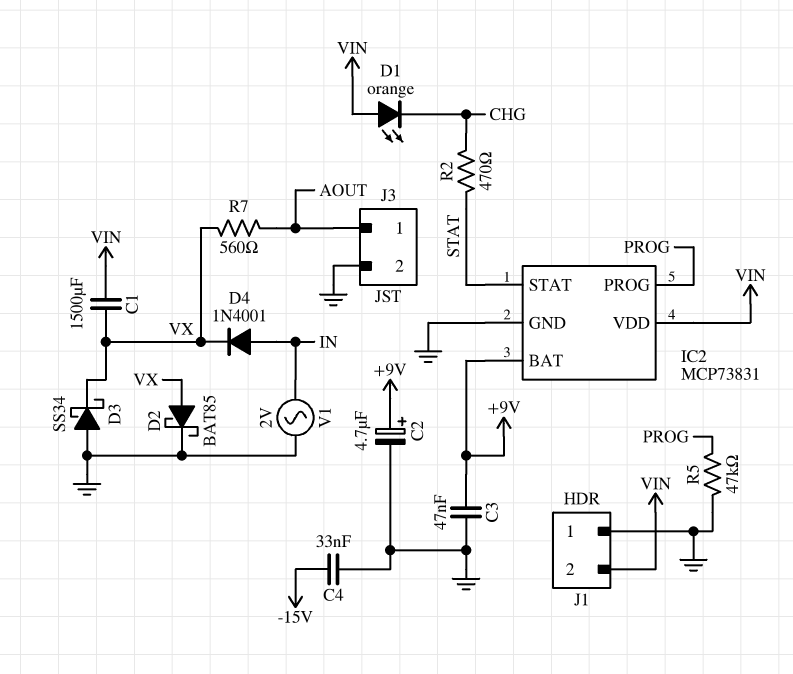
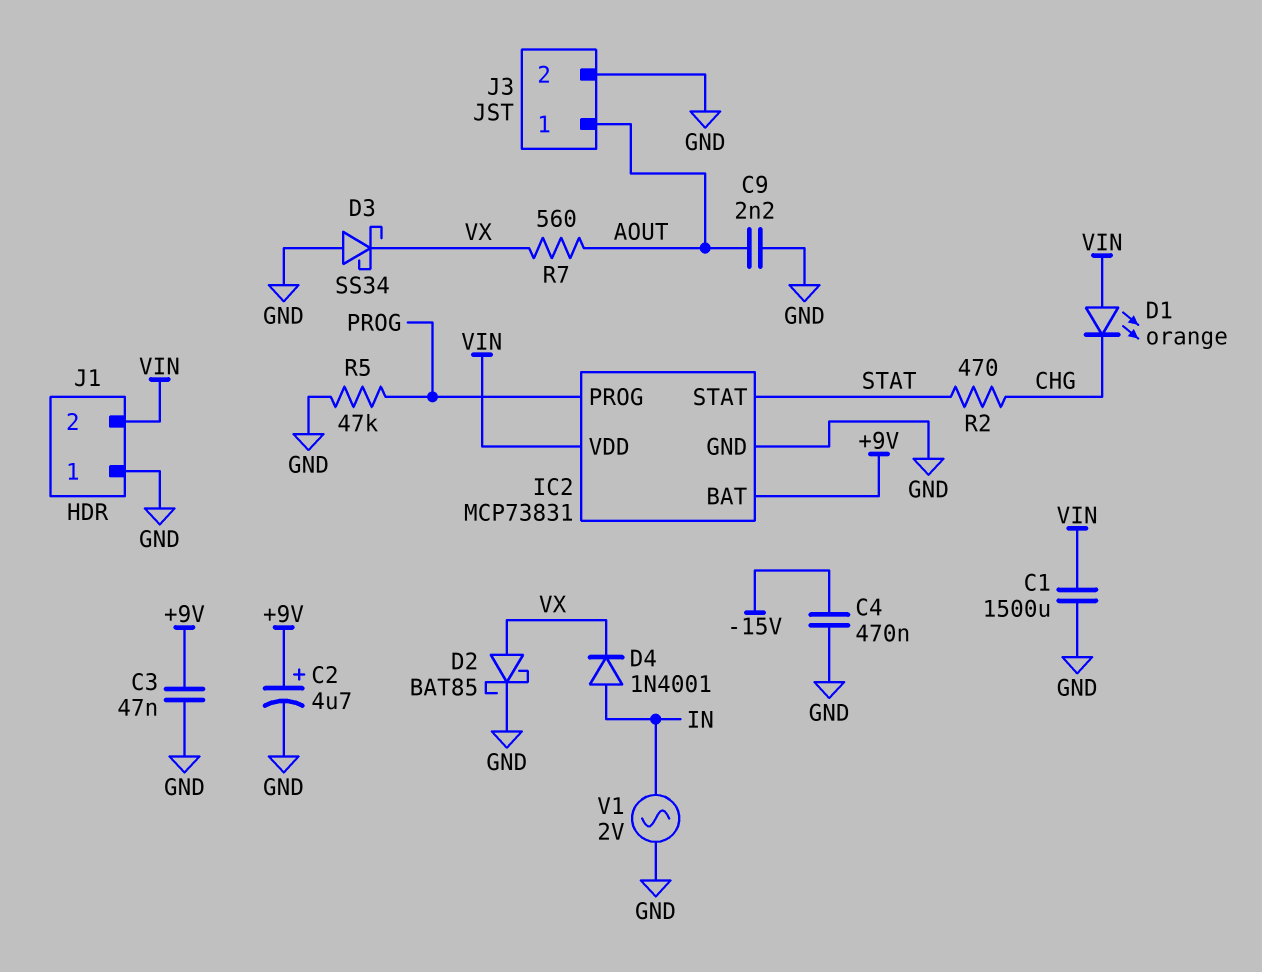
C1: 1500uF (VIN, VX) -> 1500uF (GND, VIN)
C4: 33nF (-15V, GND) -> 470nF (-15V, GND)
C9: none -> 2.2nF (AOUT, GND)

